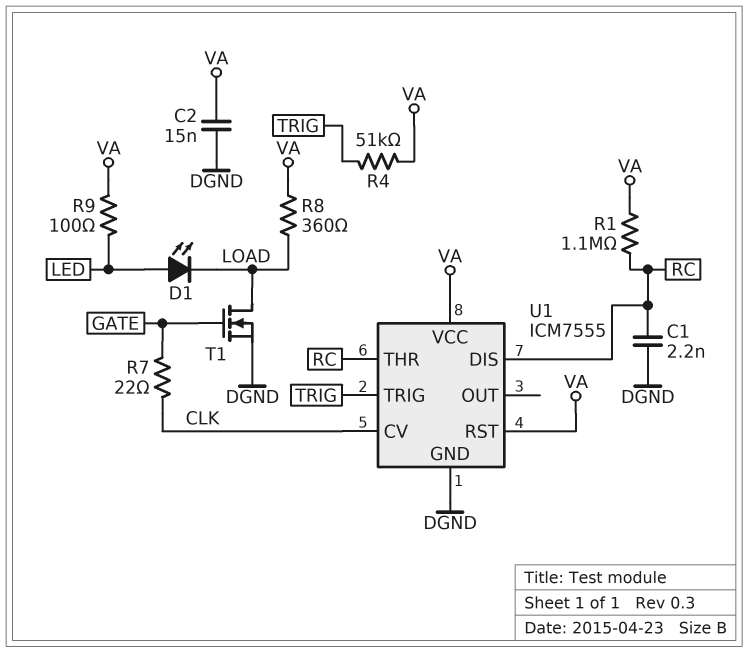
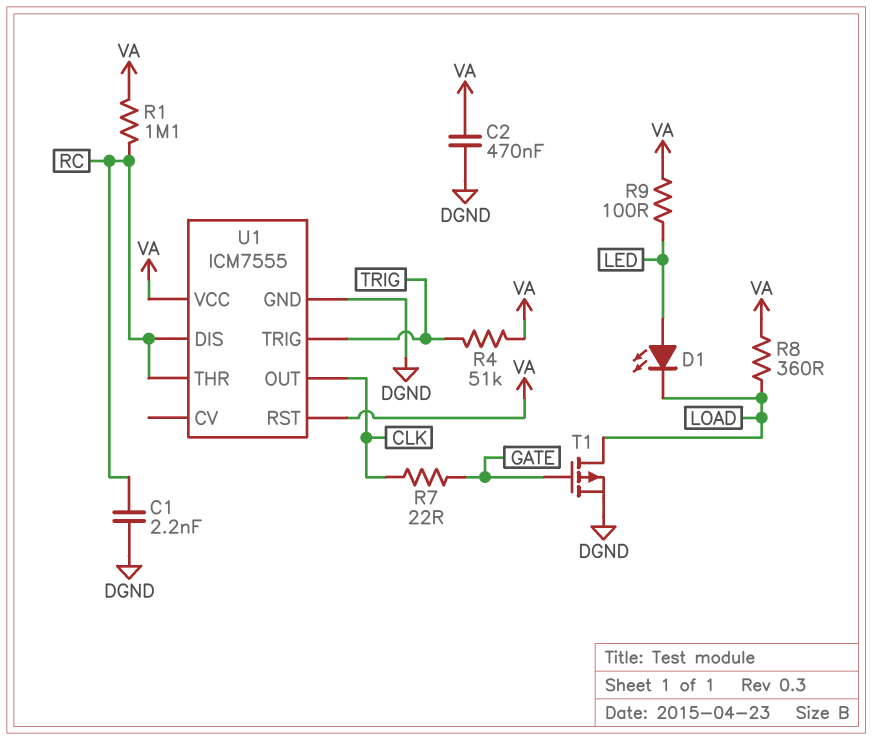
C2: 15nF (DGND, VA) -> 470nF (DGND, VA)
T1: NMOS (G GATE, D LOAD, S DGND) -> PMOS (G GATE, D LOAD, S DGND)
U1 pin CV: CLK -> none
U1 pin OUT: none -> CLK

